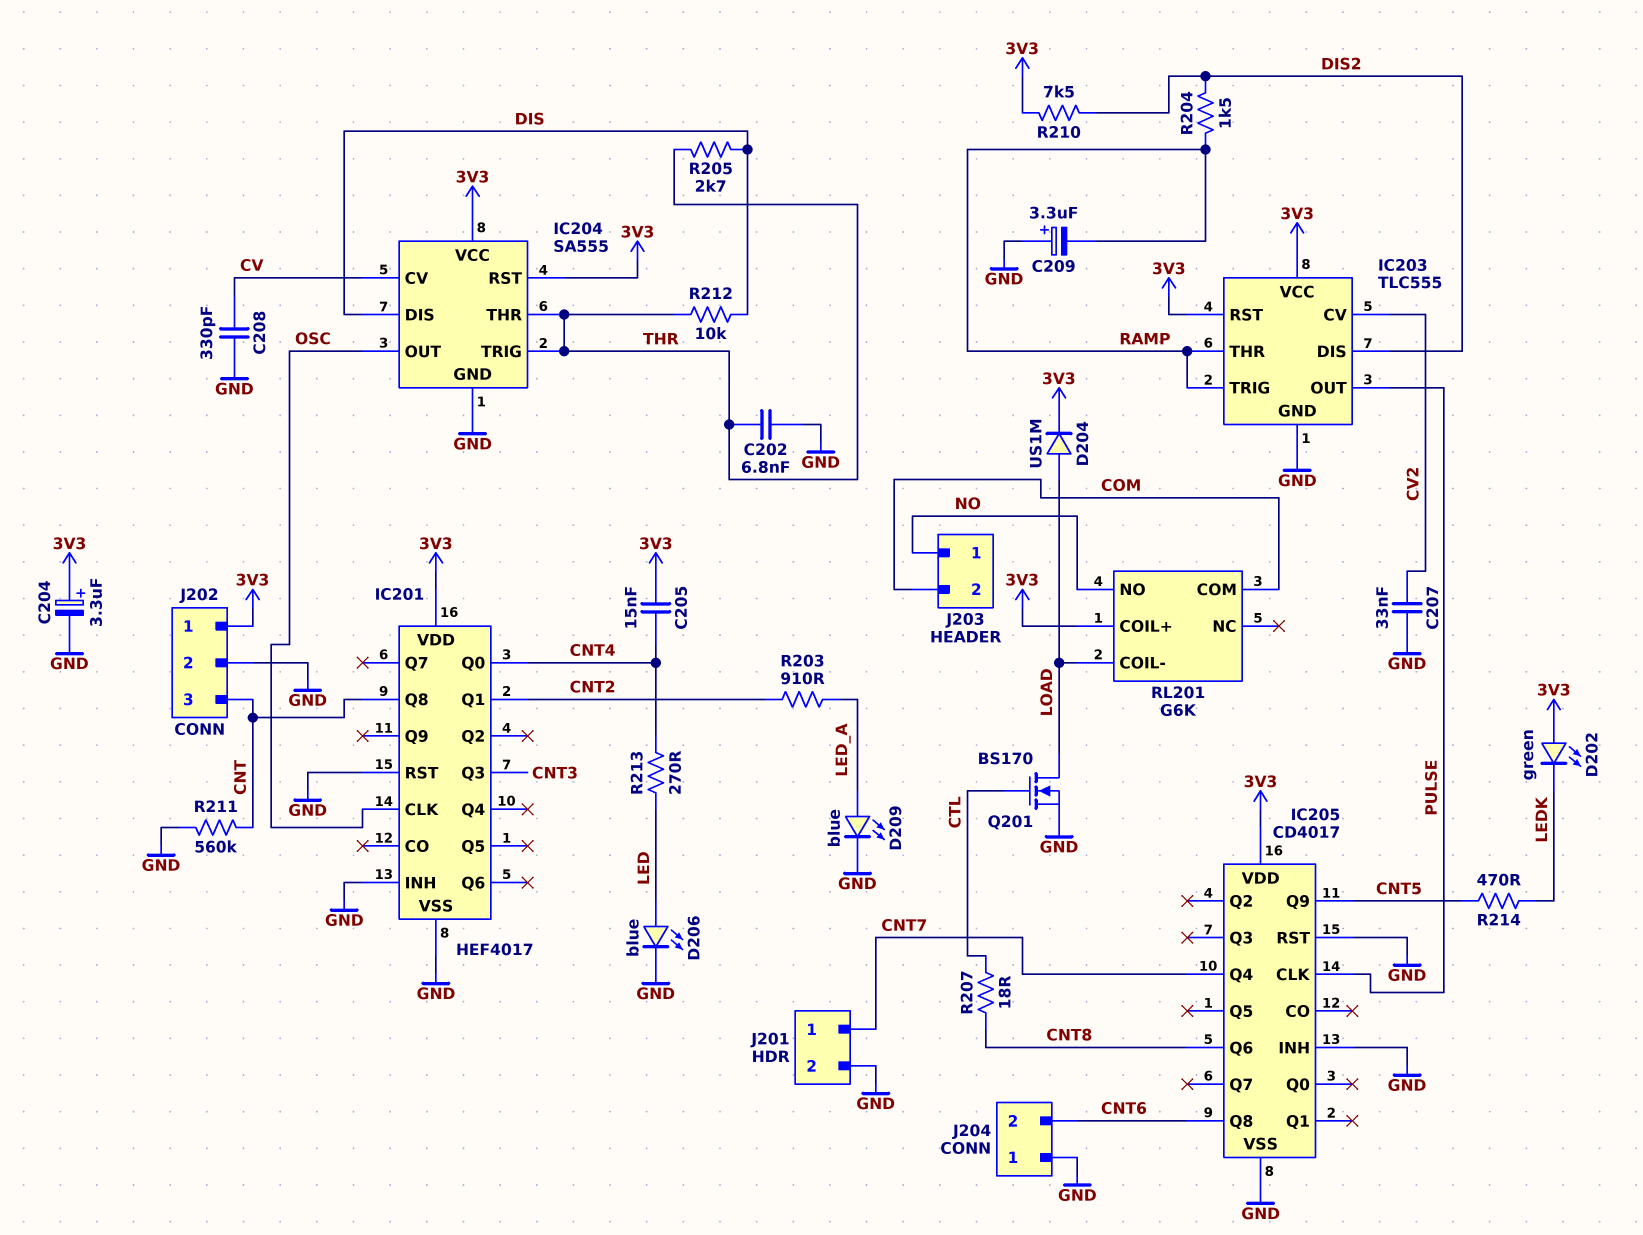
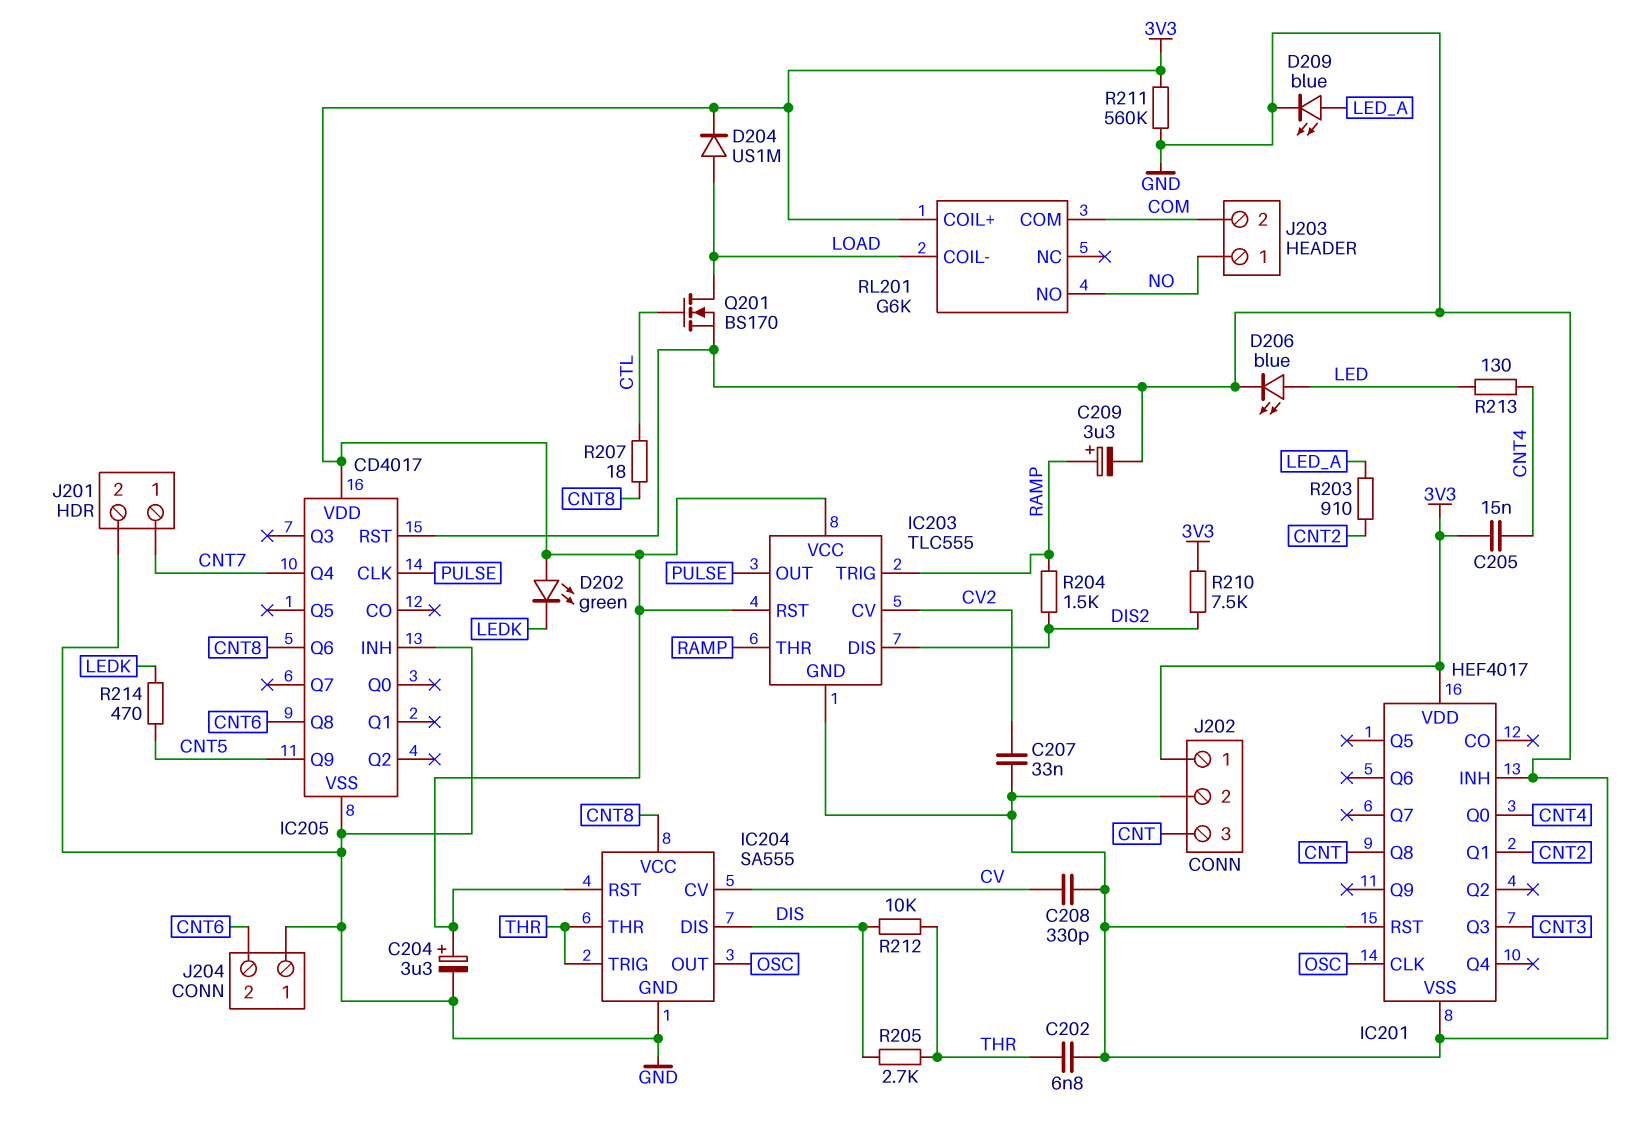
C209: 3.3uF (plus GND, minus RAMP) -> 3.3uF (plus RAMP, minus GND)
IC204 pin VCC: 3V3 -> CNT8
R211: 560k (CNT, GND) -> 560k (3V3, GND)
R213: 270 (CNT4, LED) -> 130 (CNT4, LED)

